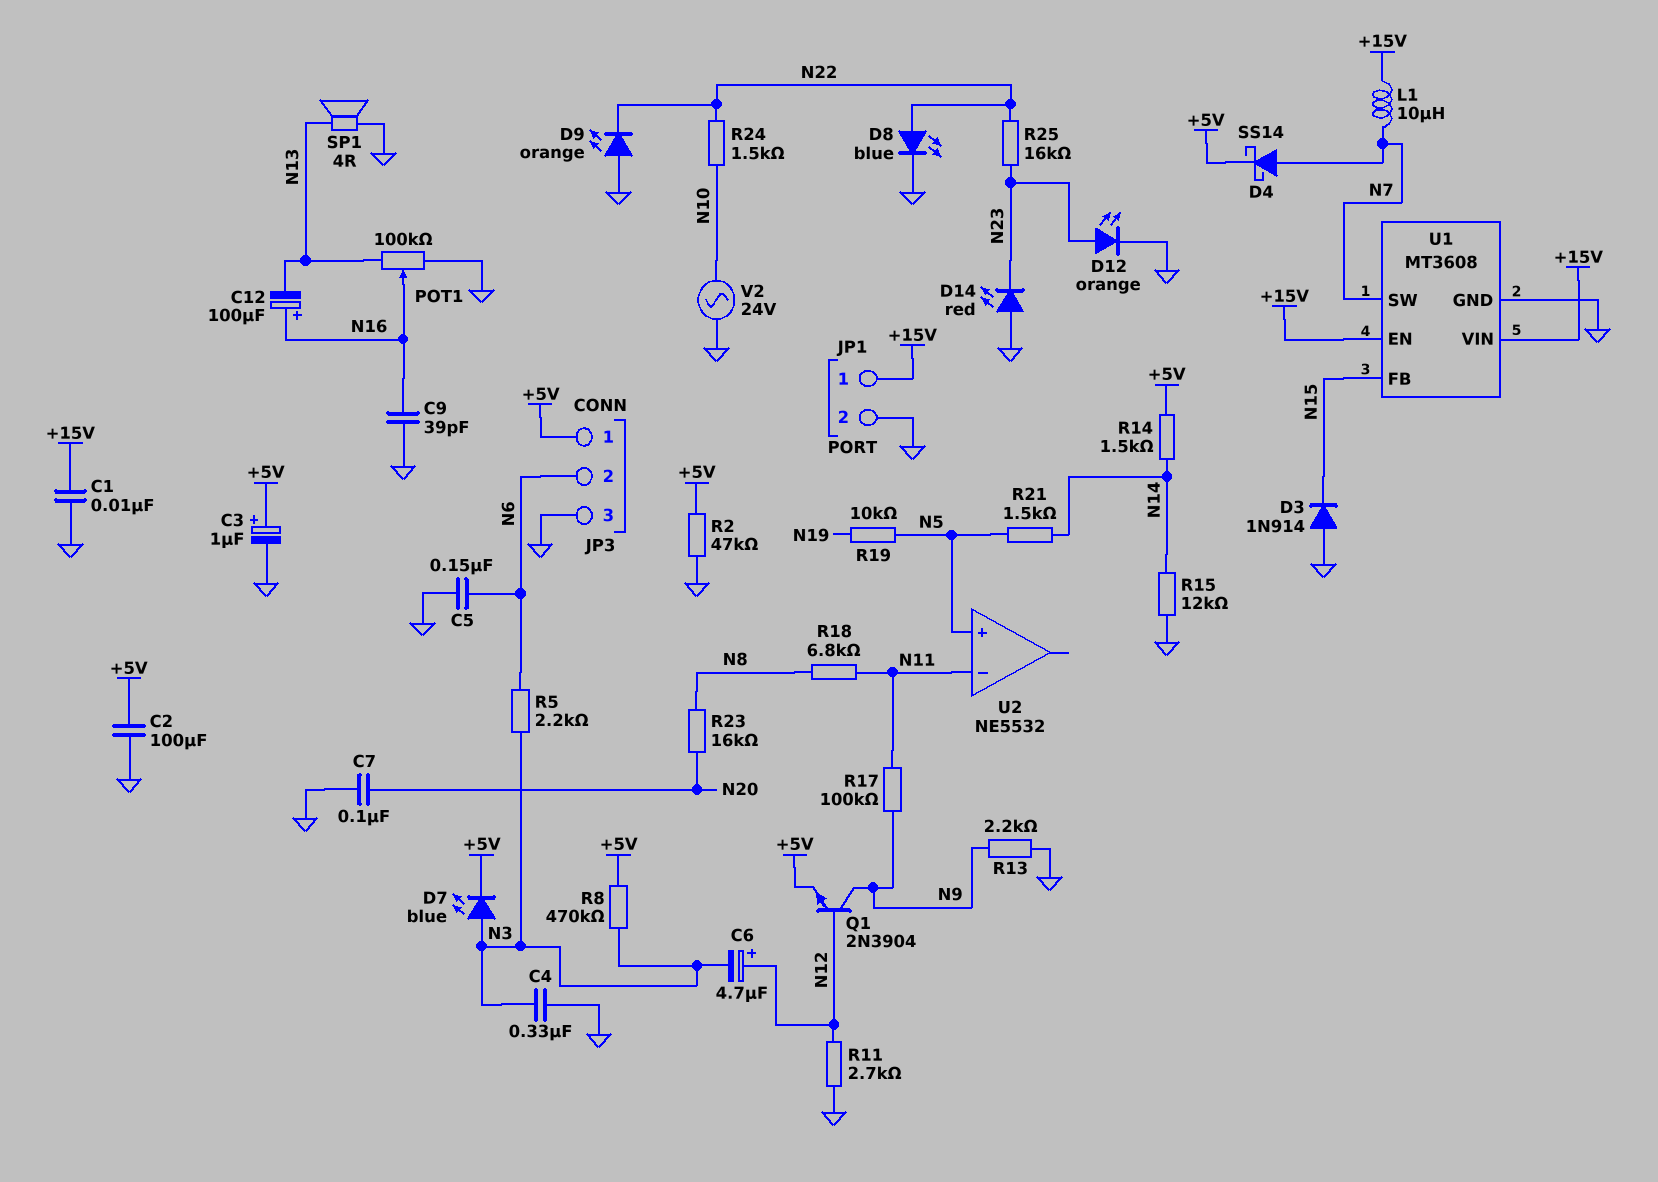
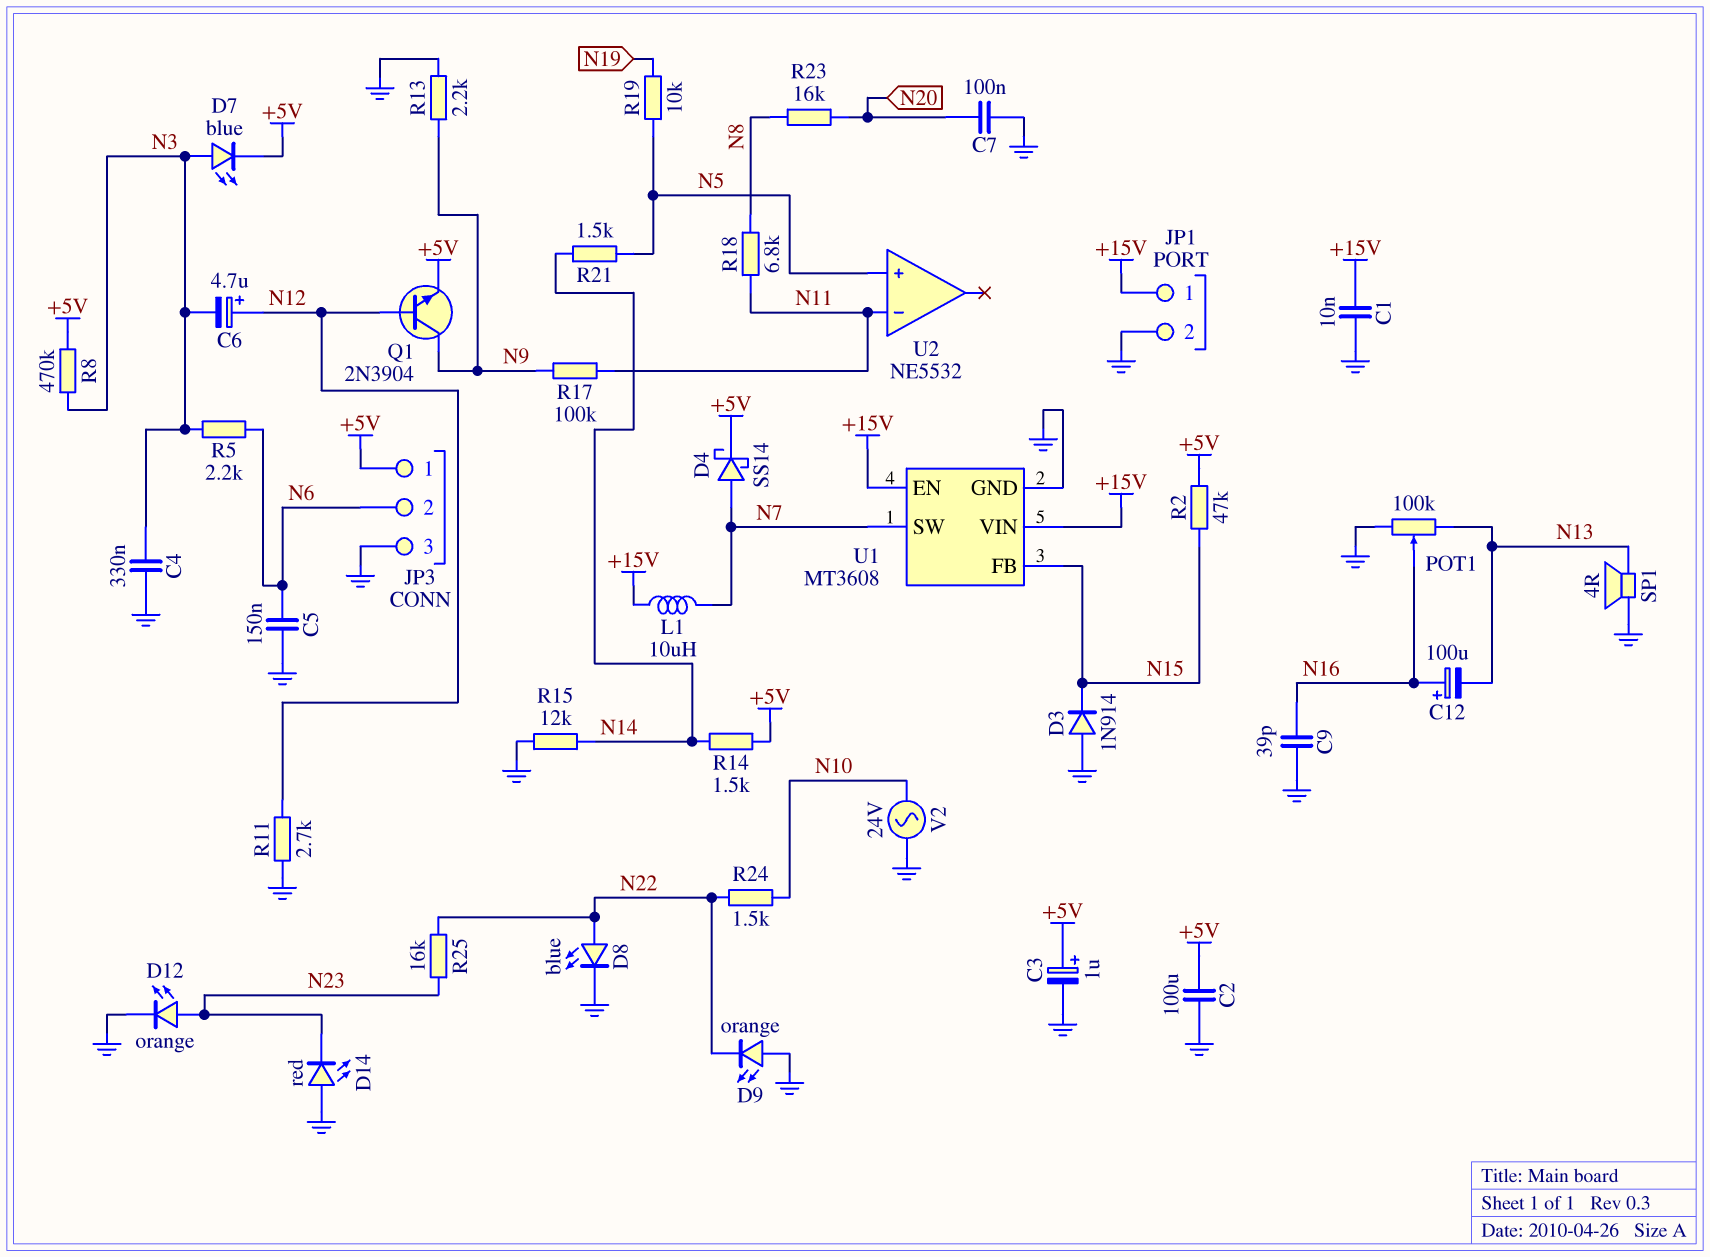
R2: 47k (+5V, GND) -> 47k (+5V, N15)

